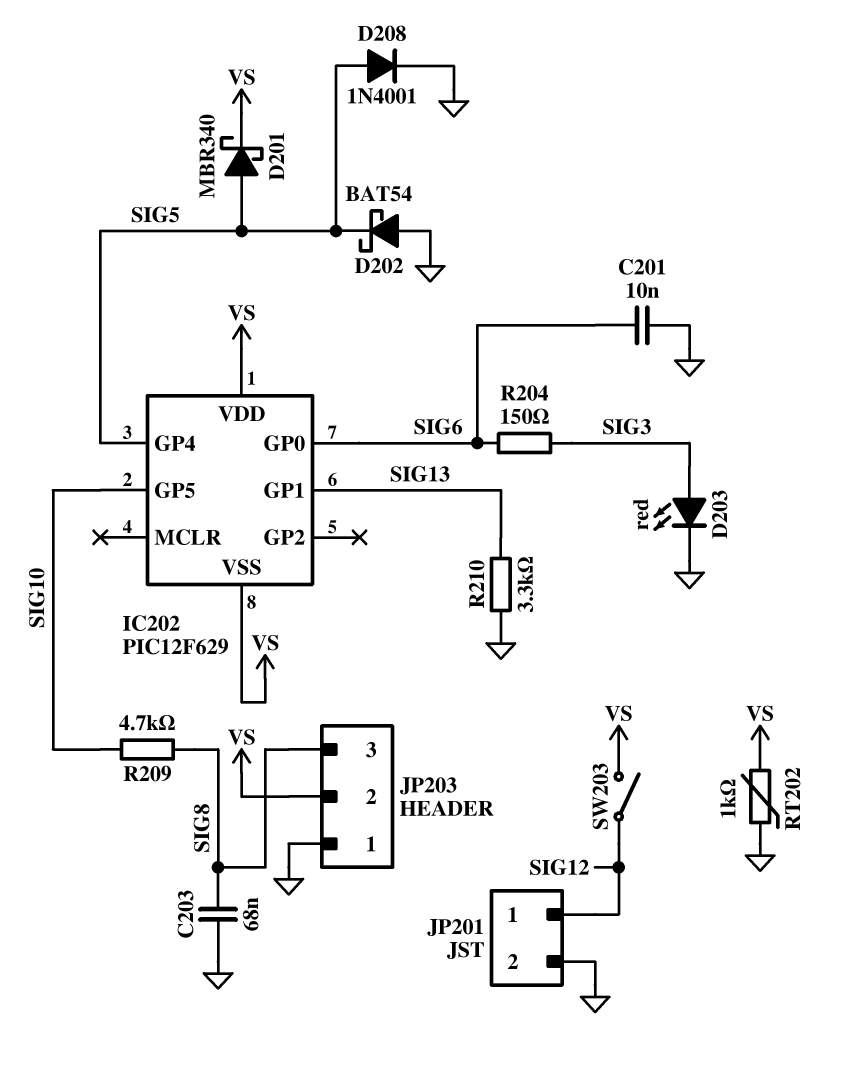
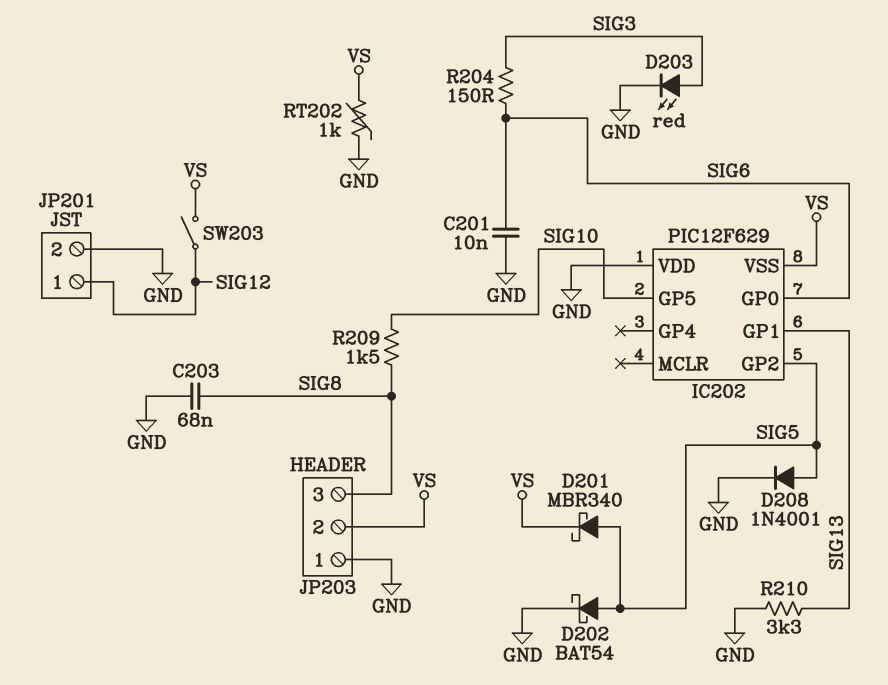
D202: schottky BAT54 (A GND, K SIG5) -> schottky BAT54 (A SIG5, K GND)
IC202 pin GP2: none -> SIG5
IC202 pin GP4: SIG5 -> none
IC202 pin VDD: VS -> GND
R209: 4.7k (SIG8, SIG10) -> 1.5k (SIG8, SIG10)

